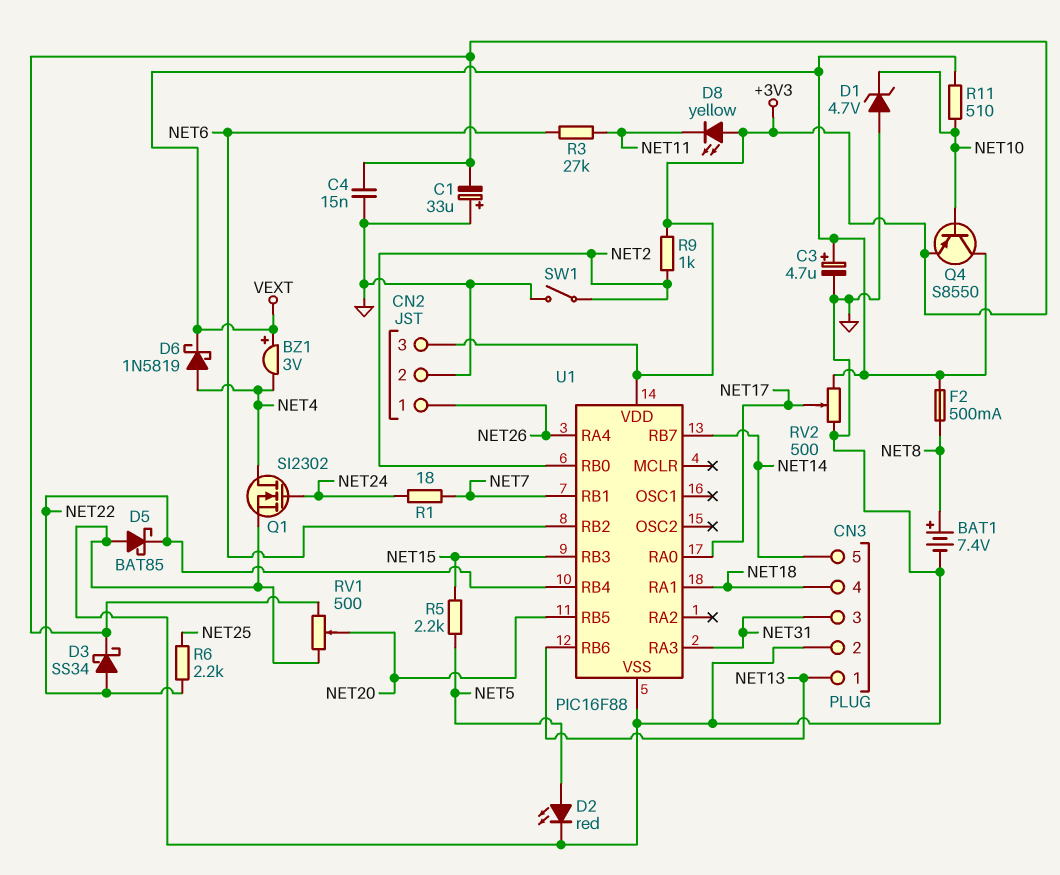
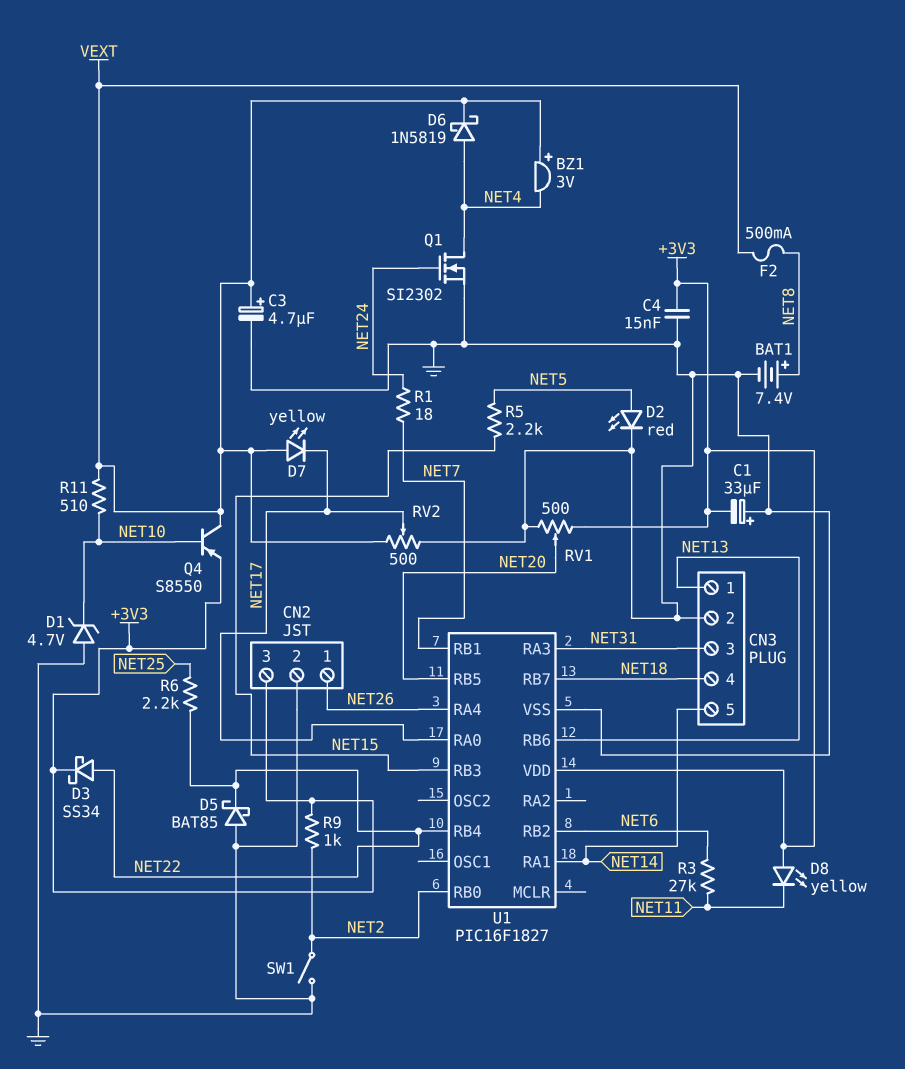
D7: none -> LED yellow (A VEXT, K NET17)
U1: PIC16F88 -> PIC16F1827
U1 pin RA1: NET18 -> NET14
U1 pin RB7: NET14 -> NET18

